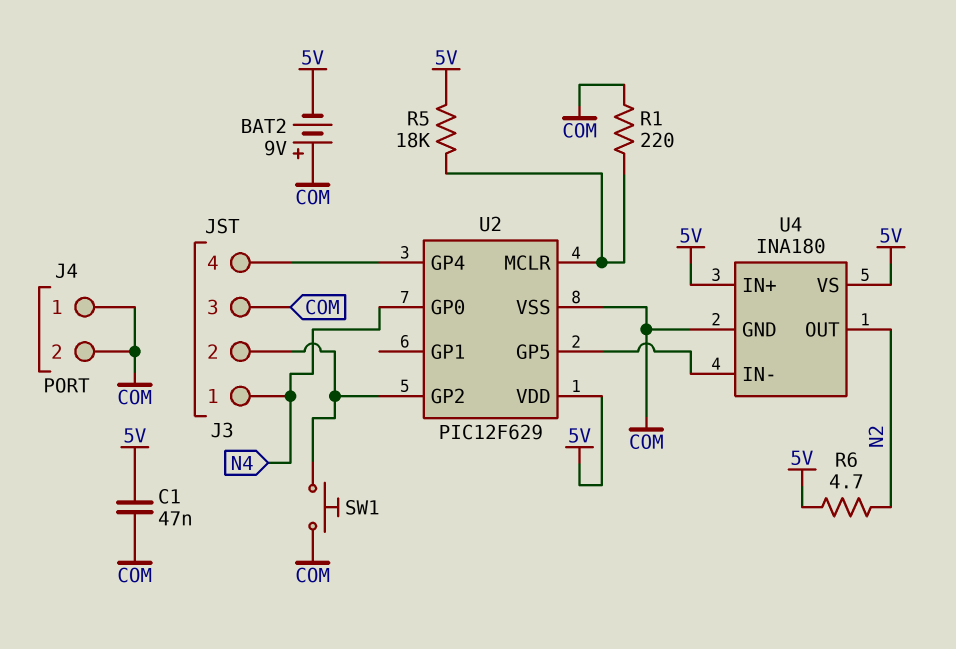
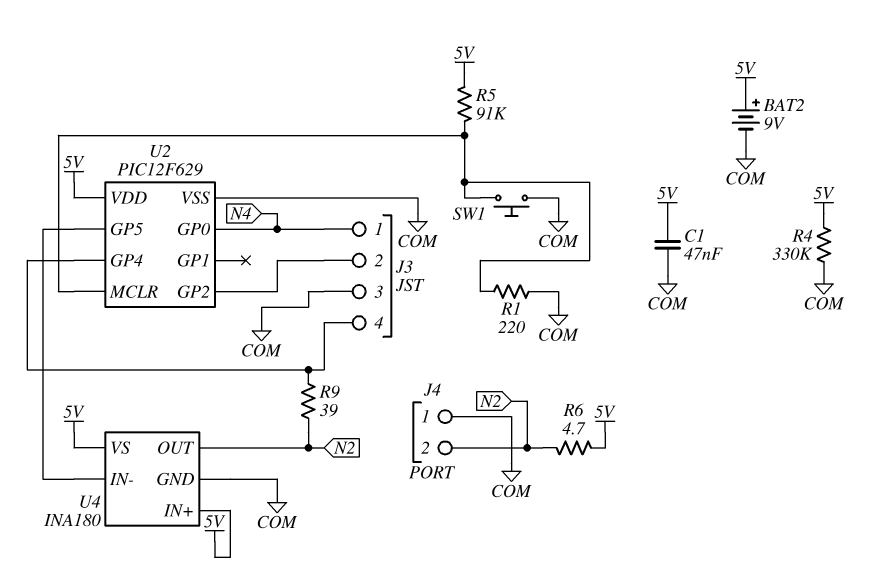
BAT2: 9V (plus COM, minus 5V) -> 9V (plus 5V, minus COM)
J4 pin 2: COM -> N2
R4: none -> 330k (5V, COM)
R5: 18k (5V, U2/MCLR) -> 91k (5V, U2/MCLR)
R9: none -> 39 (J3/4, N2)
SW1: button (COM, J3/2) -> button (COM, U2/MCLR)

